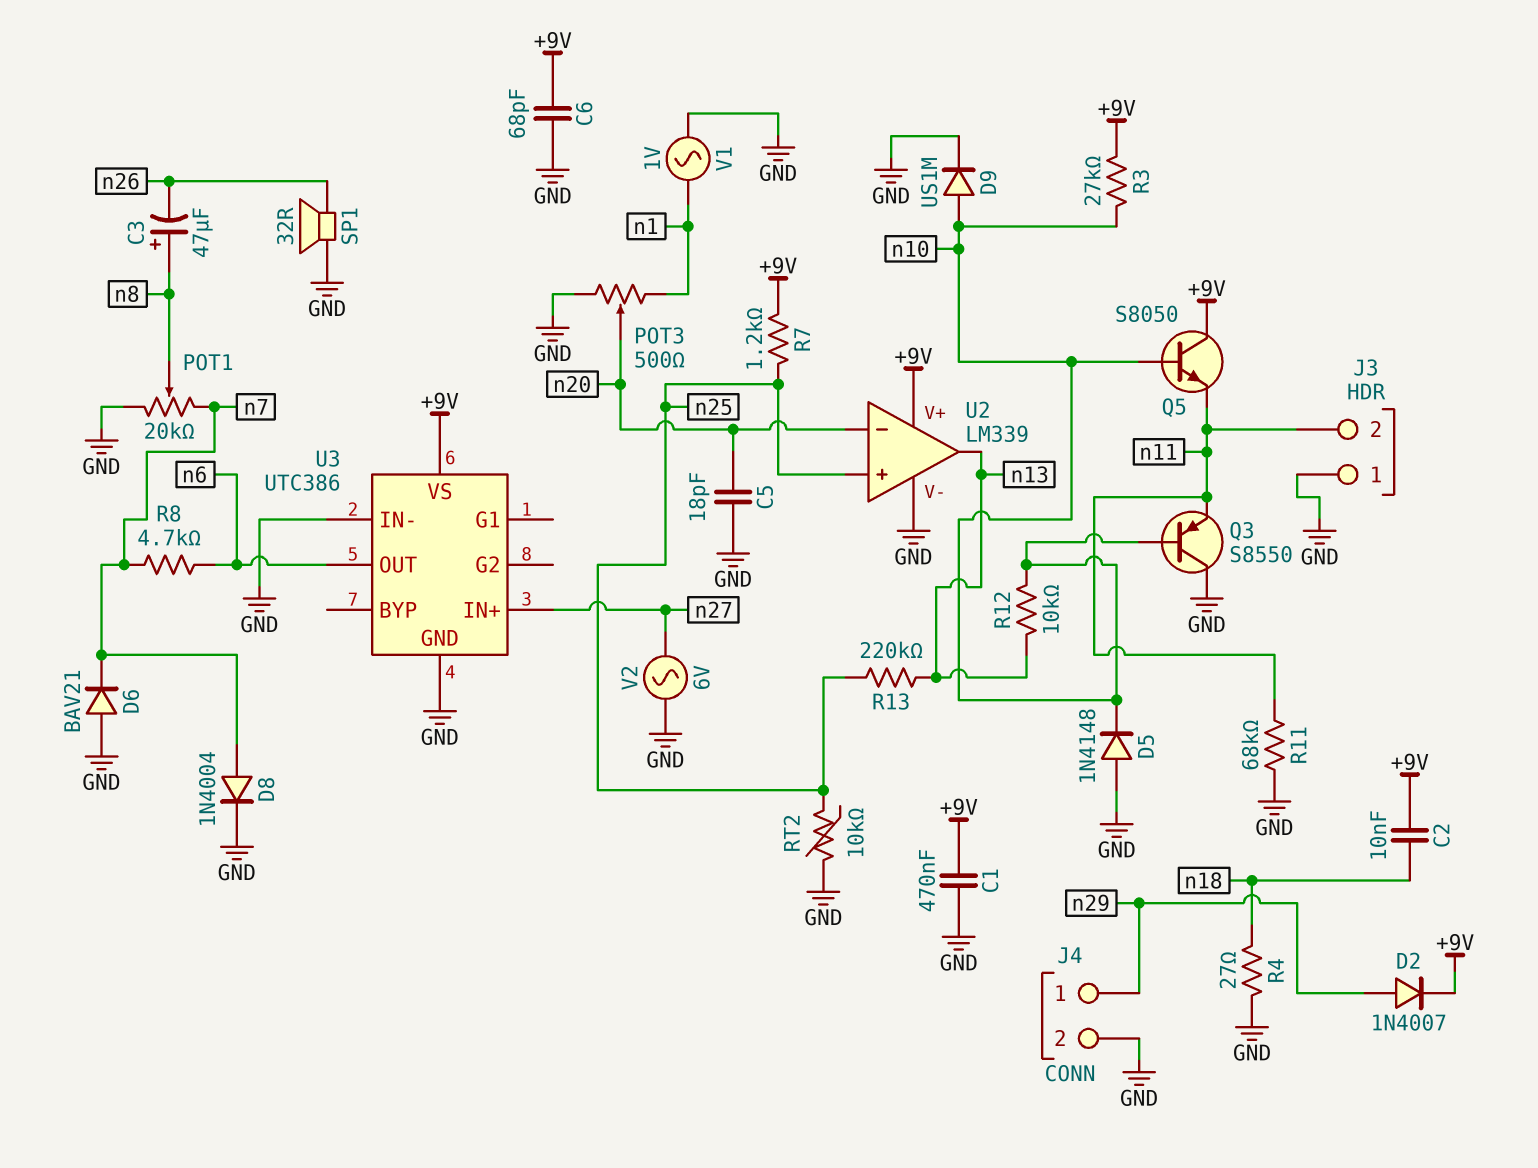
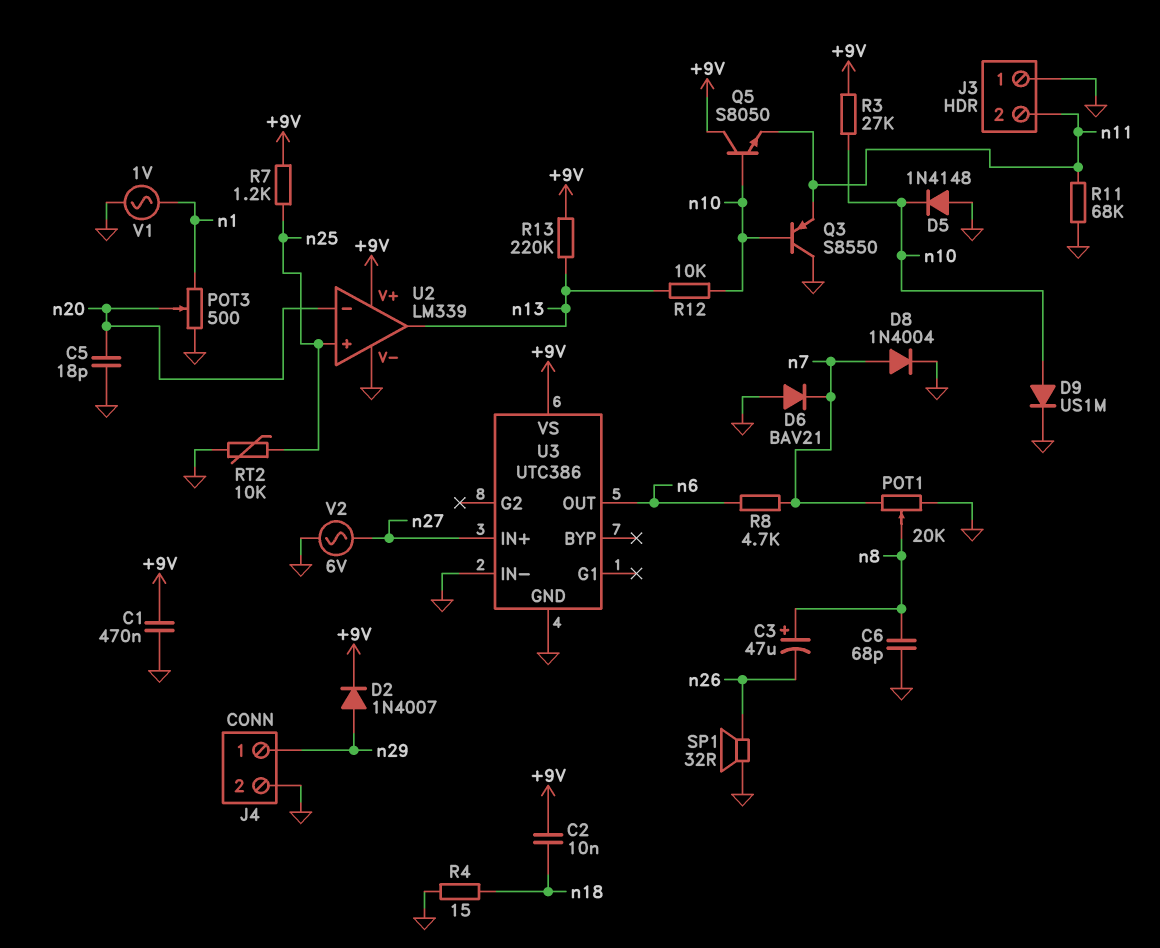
C6: 68pF (+9V, GND) -> 68pF (GND, n8)
R4: 27 (GND, n18) -> 15 (GND, n18)
R13: 220k (n13, n25) -> 220k (+9V, n13)

